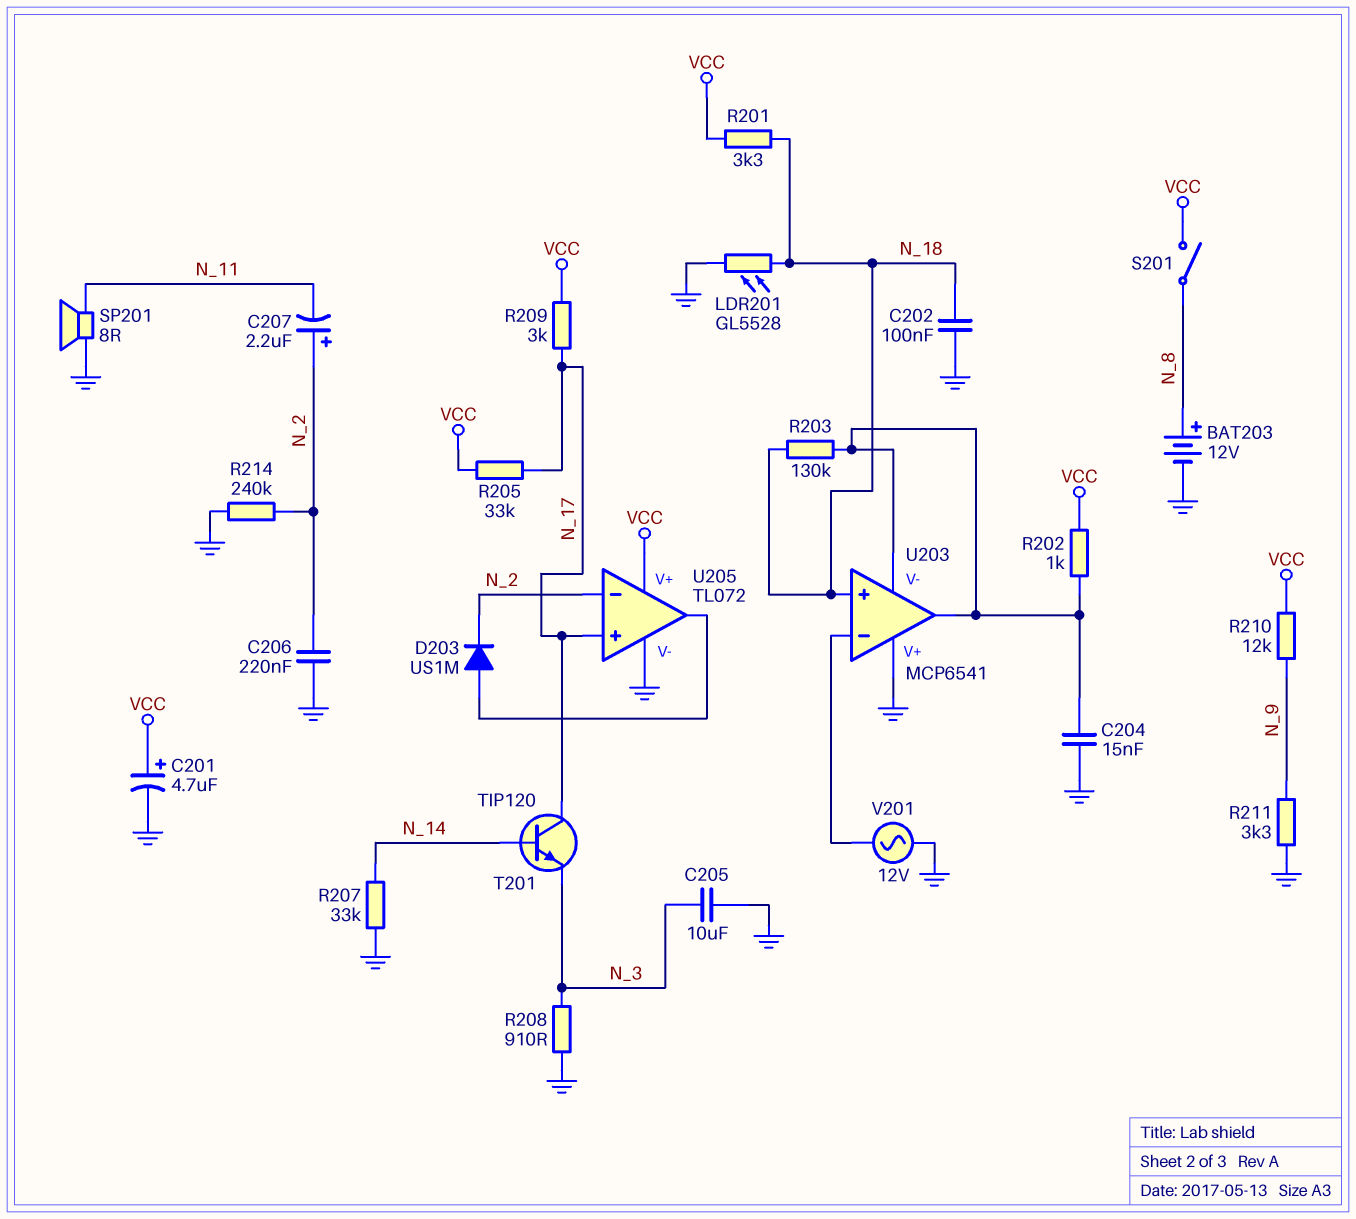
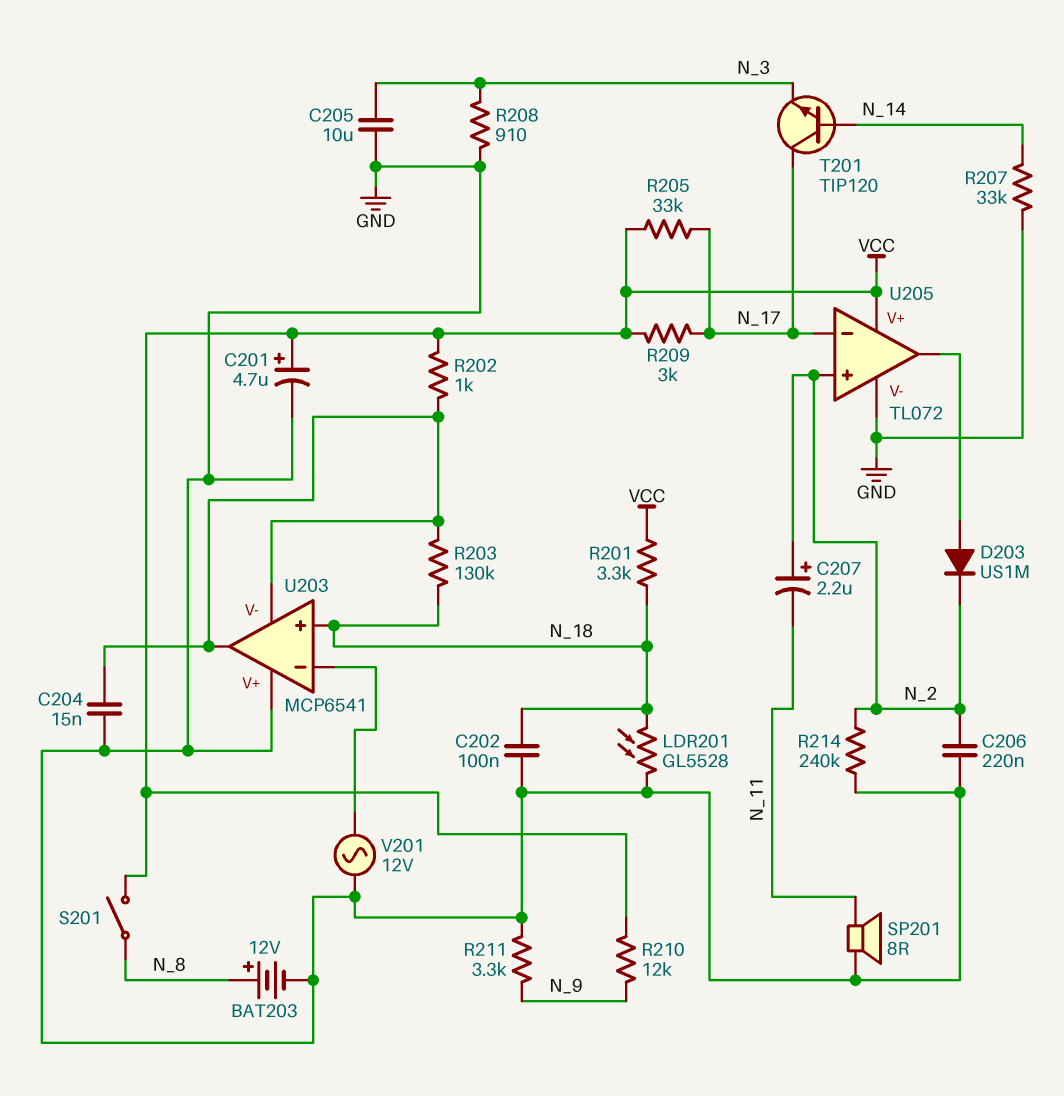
U205 pin in+: N_17 -> N_2
U205 pin in-: N_2 -> N_17

